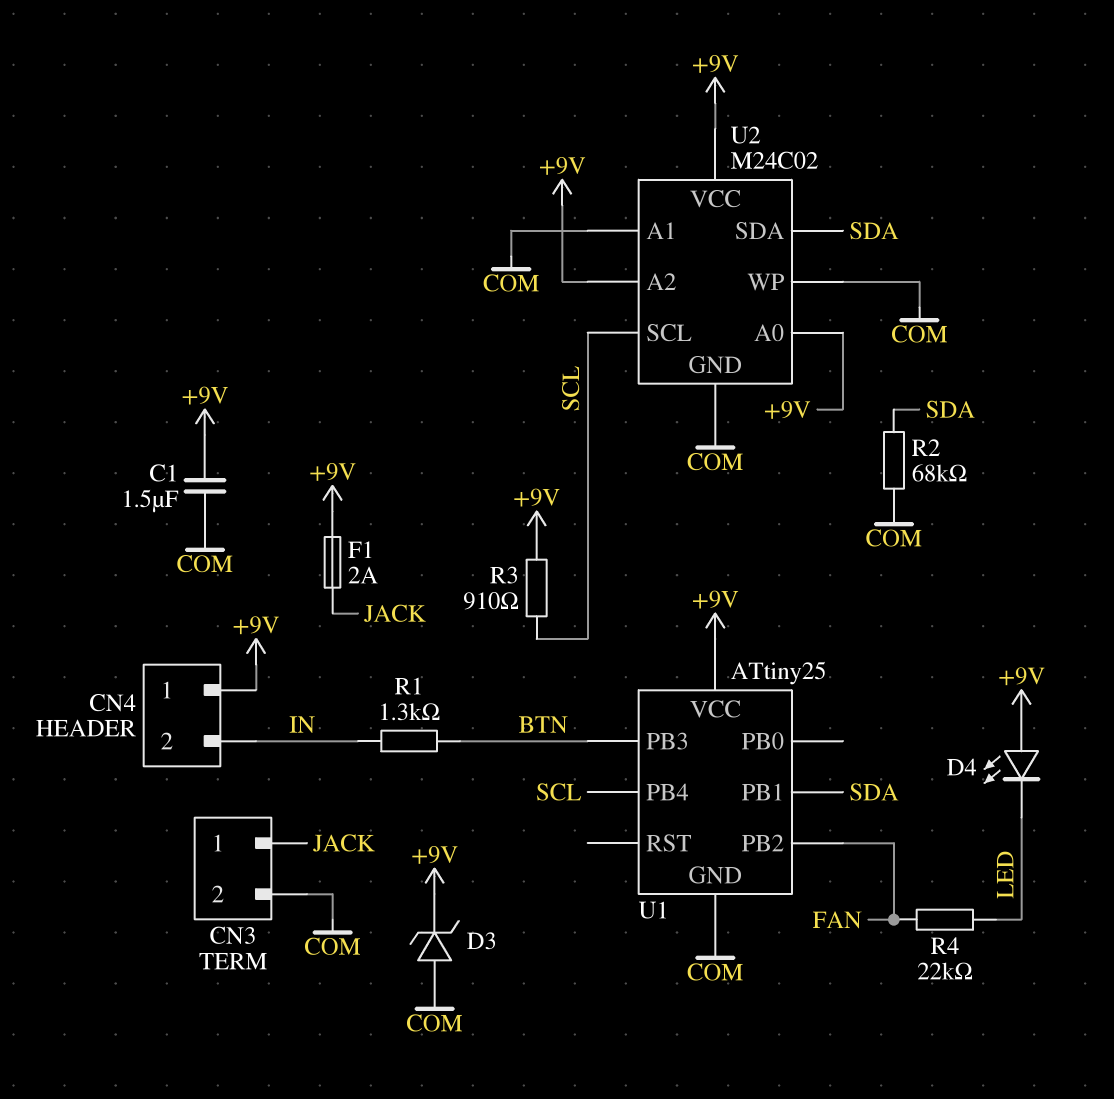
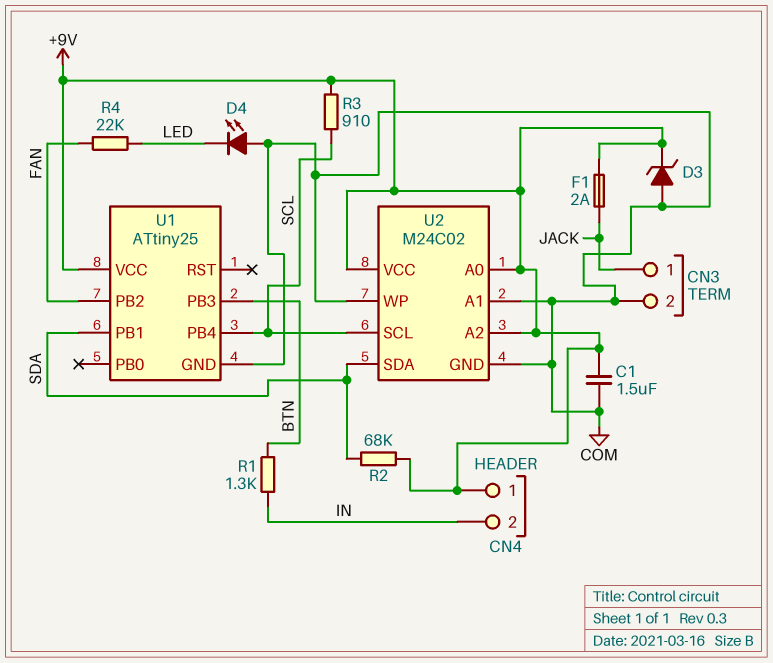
D4: LED (A +9V, K LED) -> LED (A COM, K LED)
R2: 68k (COM, SDA) -> 68k (+9V, SDA)

